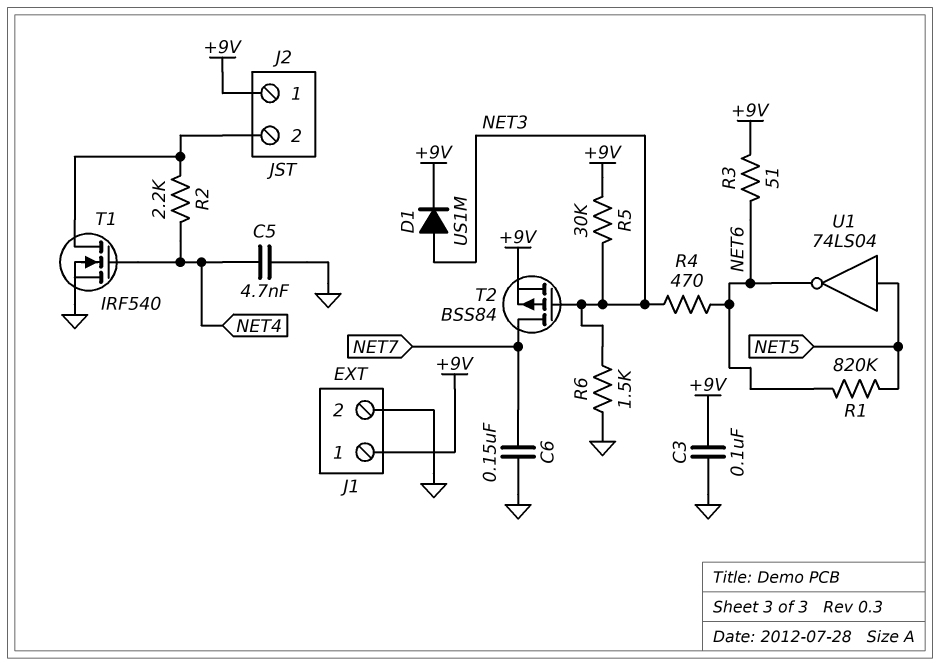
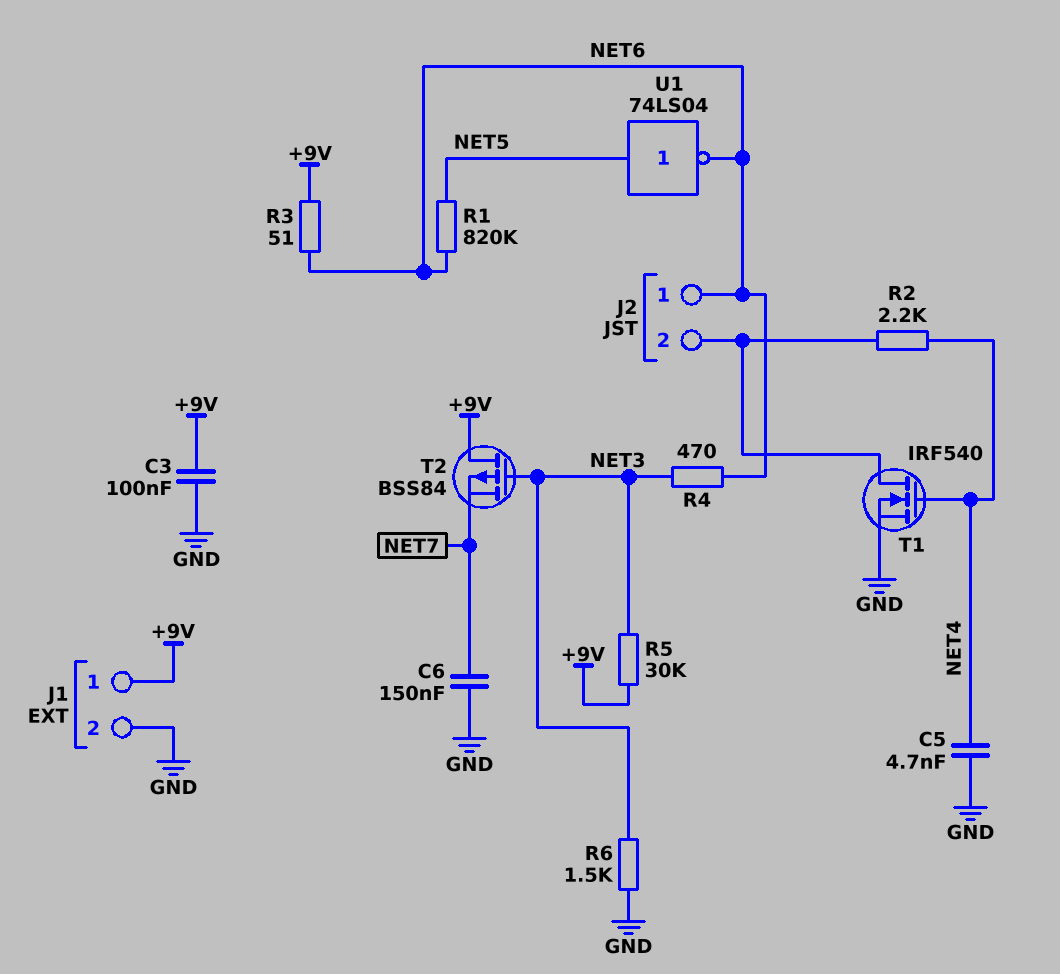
D1: diode US1M (A NET3, K +9V) -> none
J2 pin 1: +9V -> NET6
T2: PMOS BSS84 (G NET3, D NET7, S +9V) -> PMOS BSS84 (G NET3, D +9V, S NET7)

